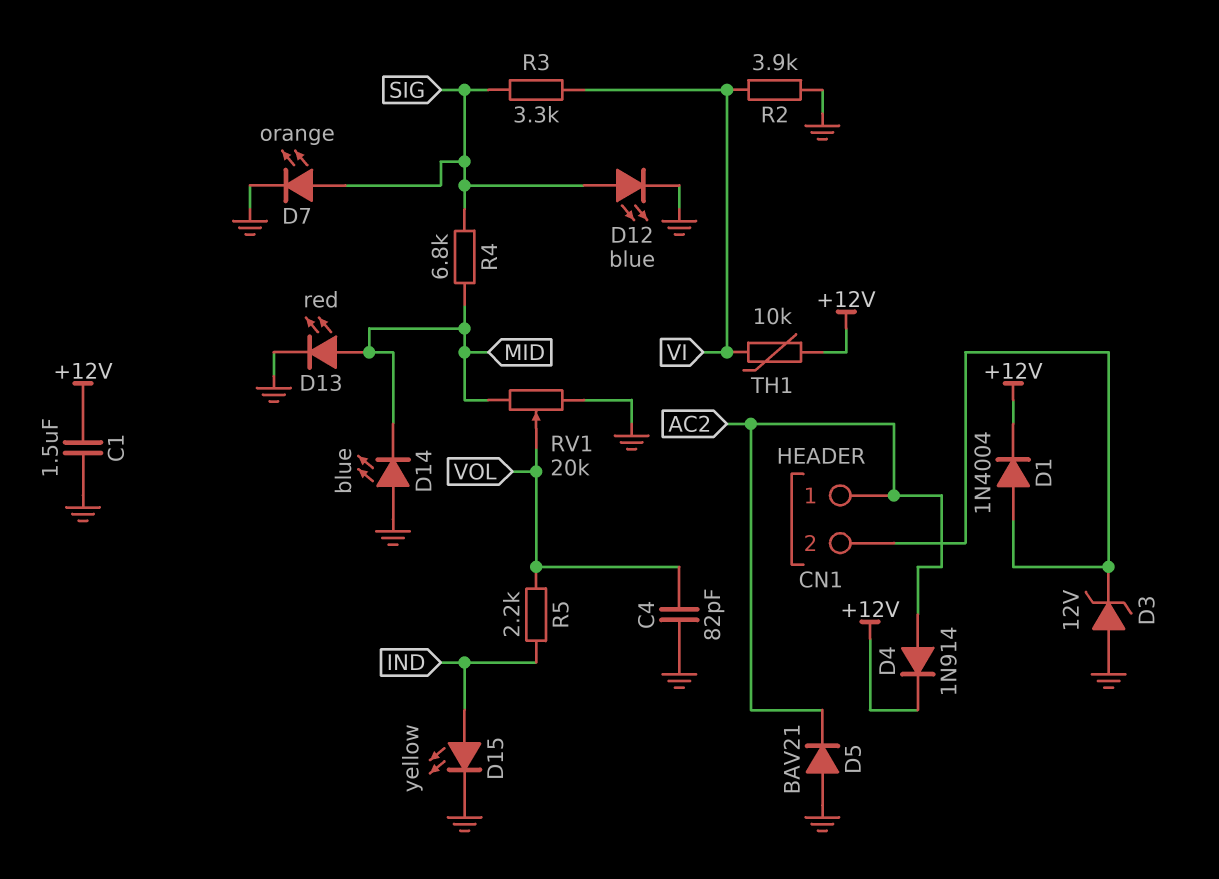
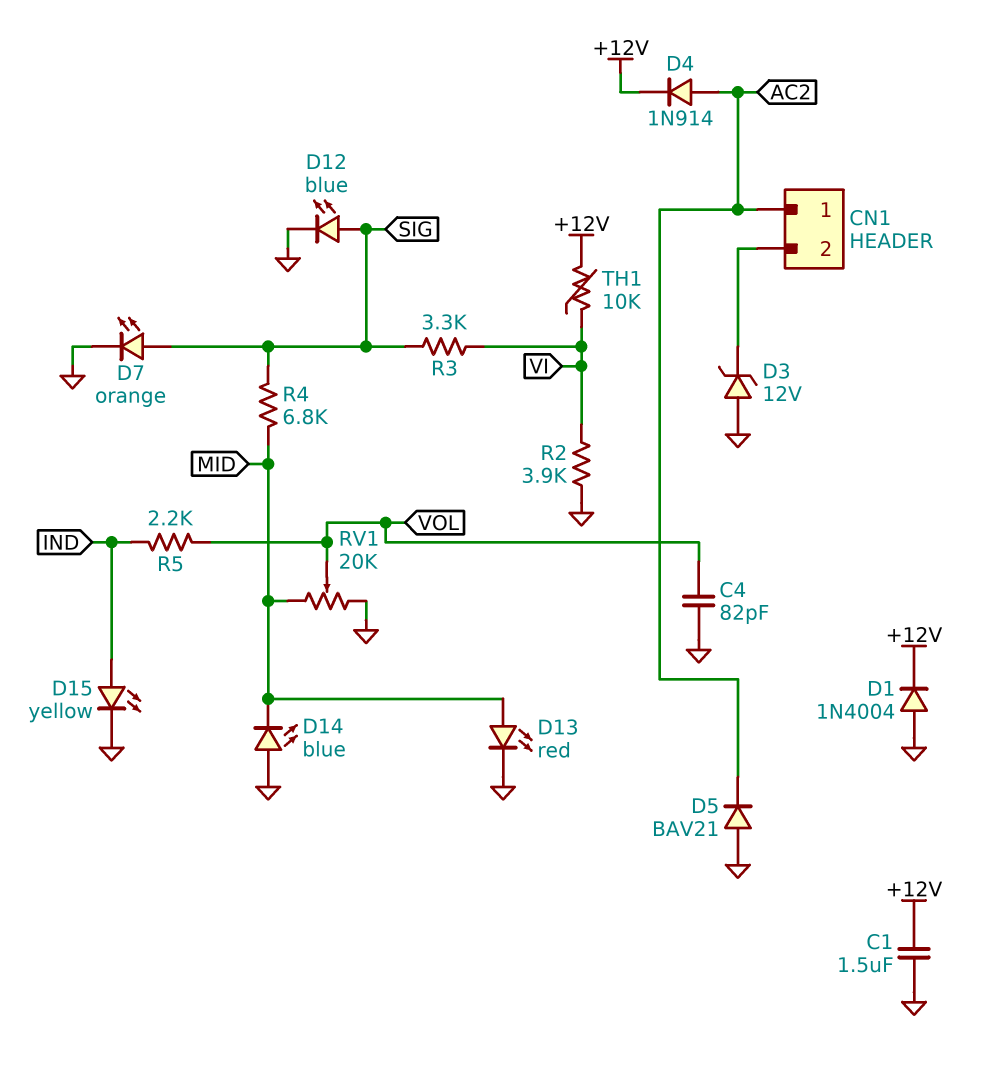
D1: diode 1N4004 (A CN1/2, K +12V) -> diode 1N4004 (A GND, K +12V)

